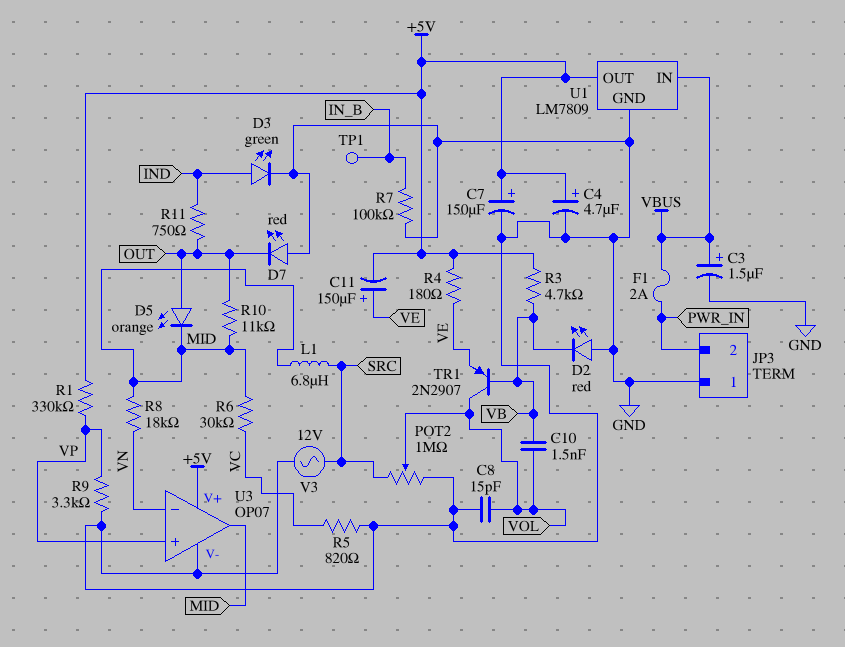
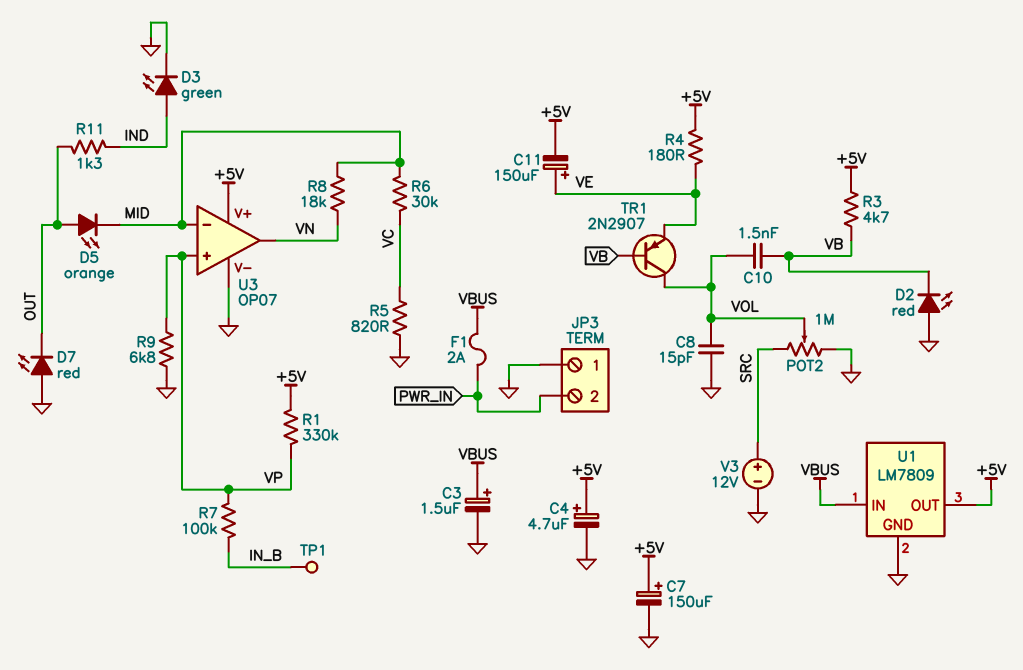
L1: 6.8uH (MID, SRC) -> none
R7: 100k (GND, IN_B) -> 100k (IN_B, VP)
R9: 3.3k (GND, VP) -> 6.8k (GND, VP)
R10: 11k (MID, OUT) -> none
R11: 750 (IND, OUT) -> 1.3k (IND, OUT)
U3 pin in-: VN -> MID
U3 pin out: MID -> VN
V3: AC 12V (GND, SRC) -> 12V (plus SRC, minus GND)

